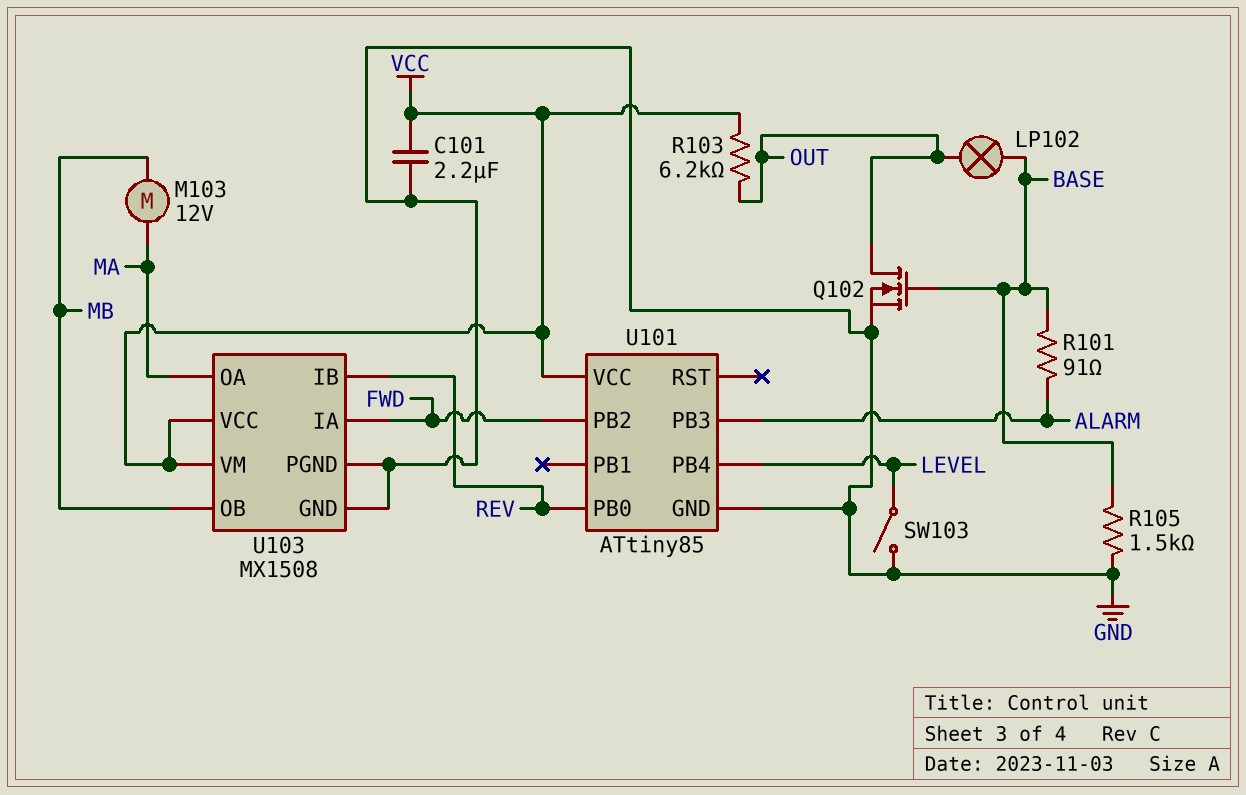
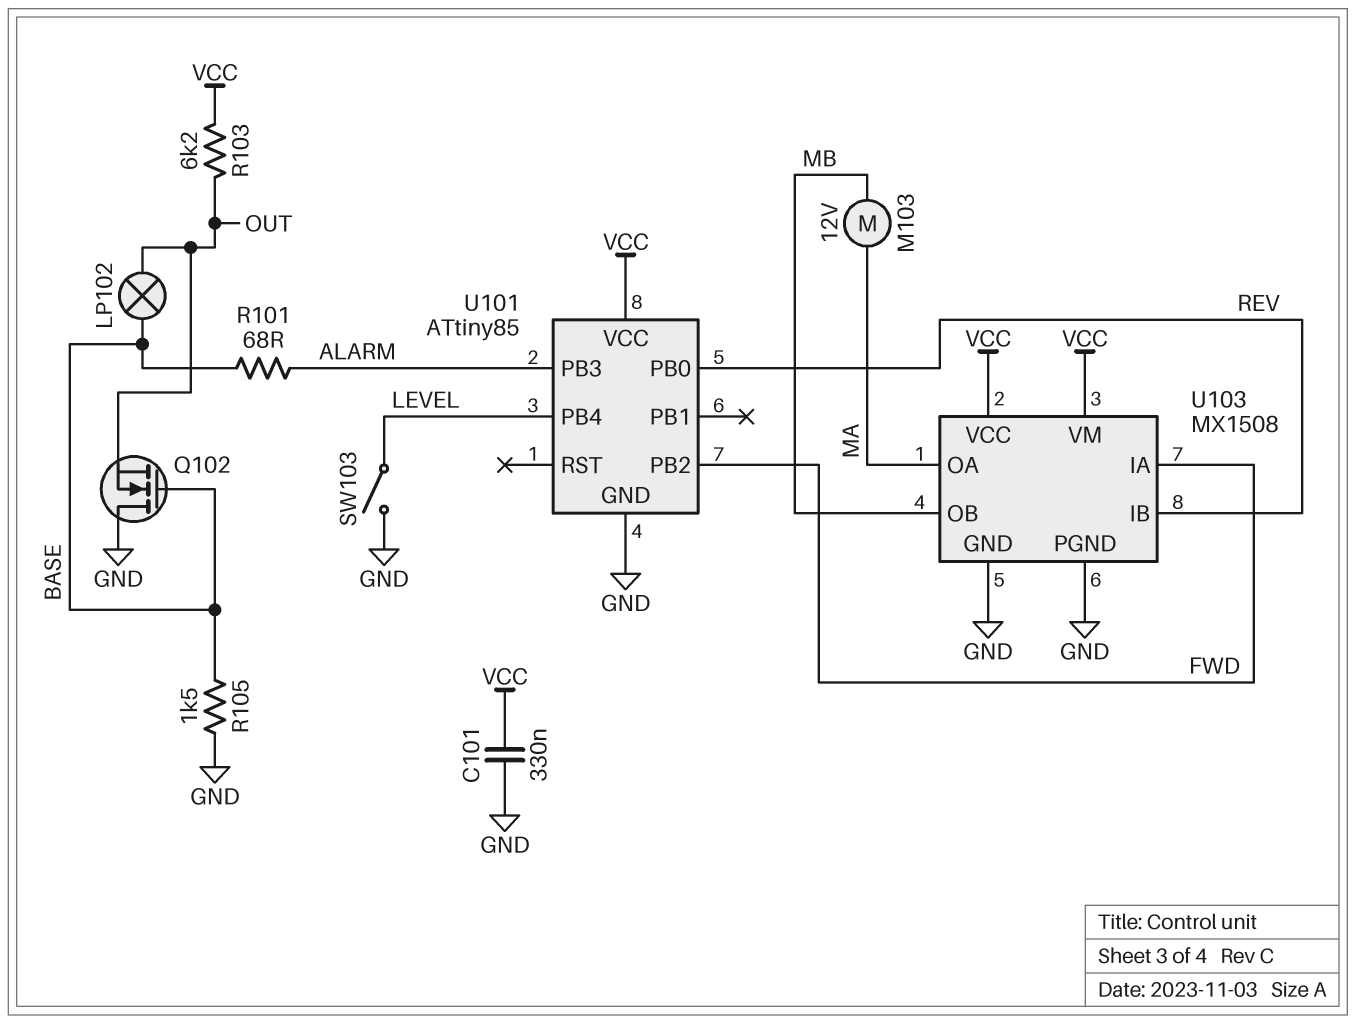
C101: 2.2uF (GND, VCC) -> 330nF (GND, VCC)
Q102: NMOS (G BASE, D OUT, S GND) -> NMOS (G BASE, D GND, S OUT)
R101: 91 (ALARM, BASE) -> 68 (ALARM, BASE)

